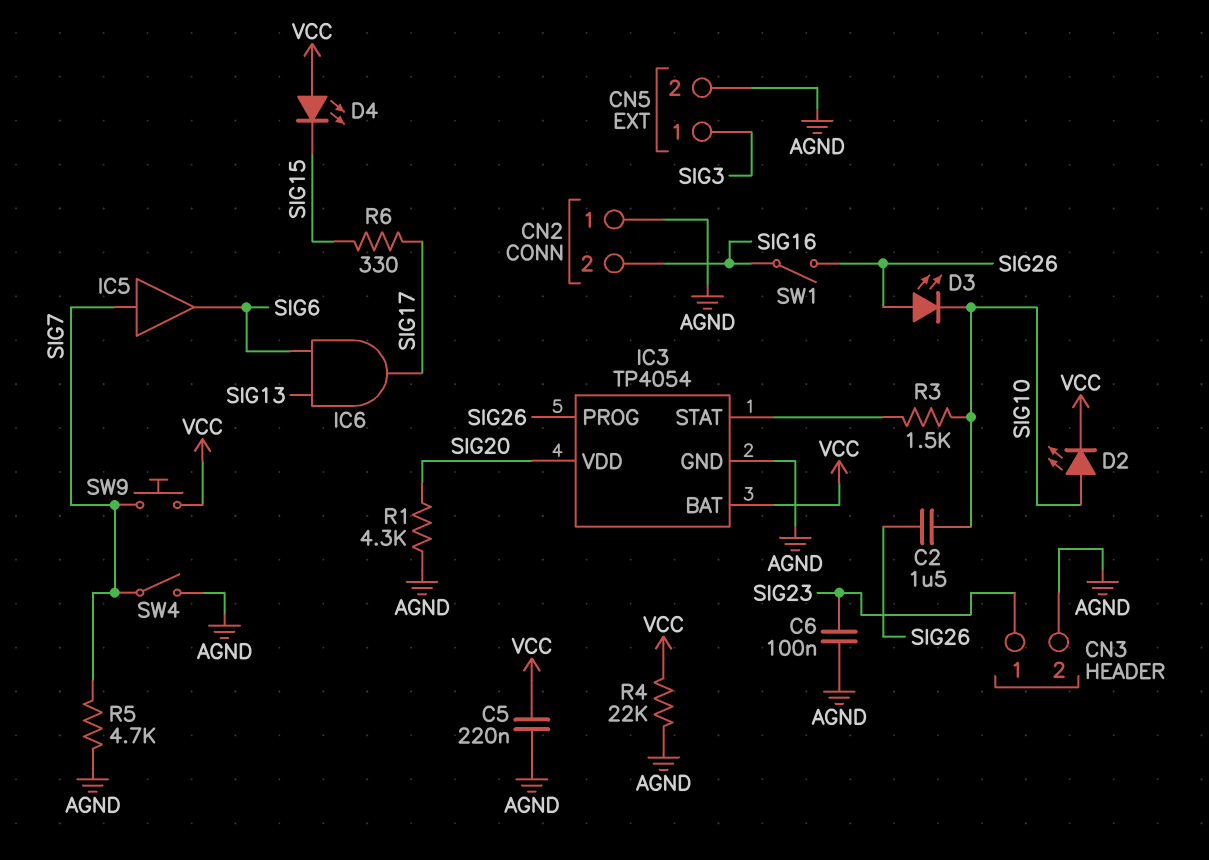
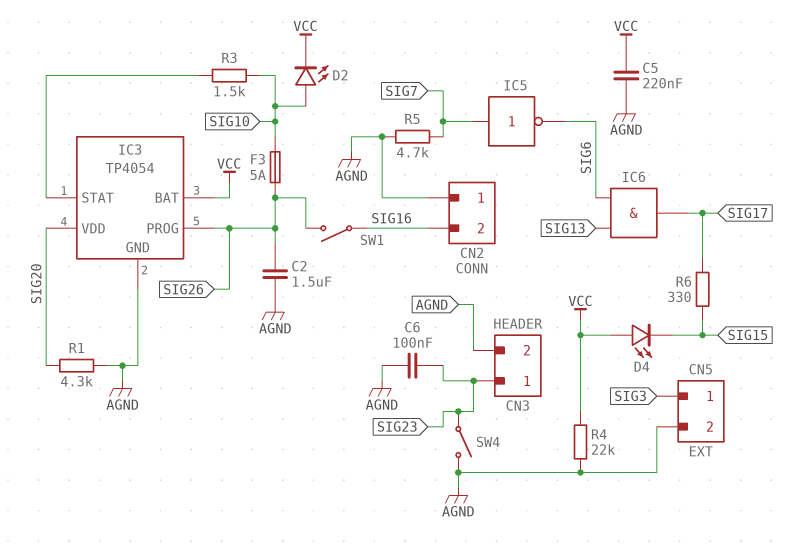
C2: 1.5uF (SIG10, SIG26) -> 1.5uF (AGND, SIG26)
D3: LED (A SIG26, K SIG10) -> none
F3: none -> 5A (SIG10, SIG26)
IC5: buffer (in SIG7, out SIG6) -> NOT (in SIG7, out SIG6)
SW4: switch (AGND, SIG7) -> switch (AGND, SIG23)
SW9: button (SIG7, VCC) -> none

